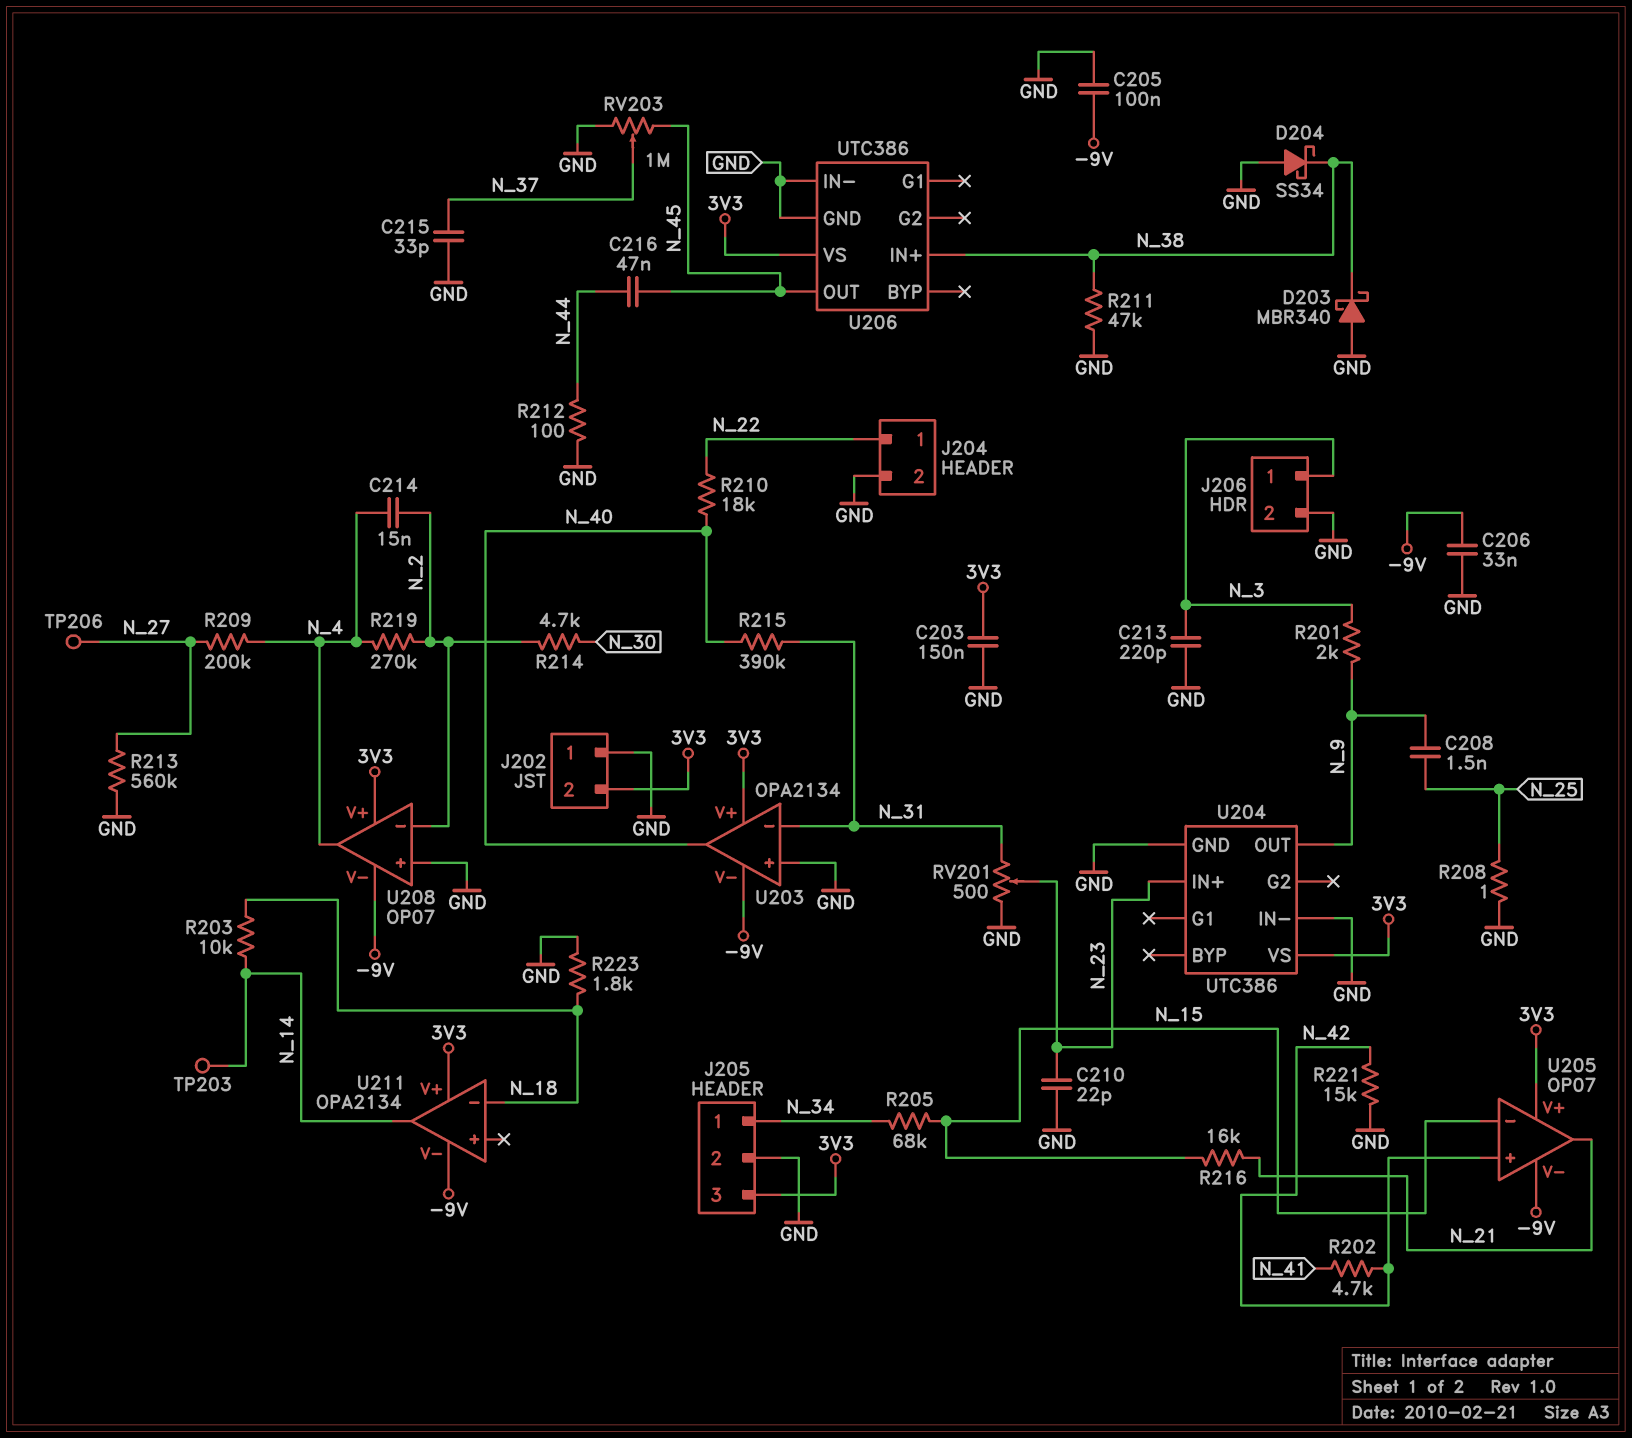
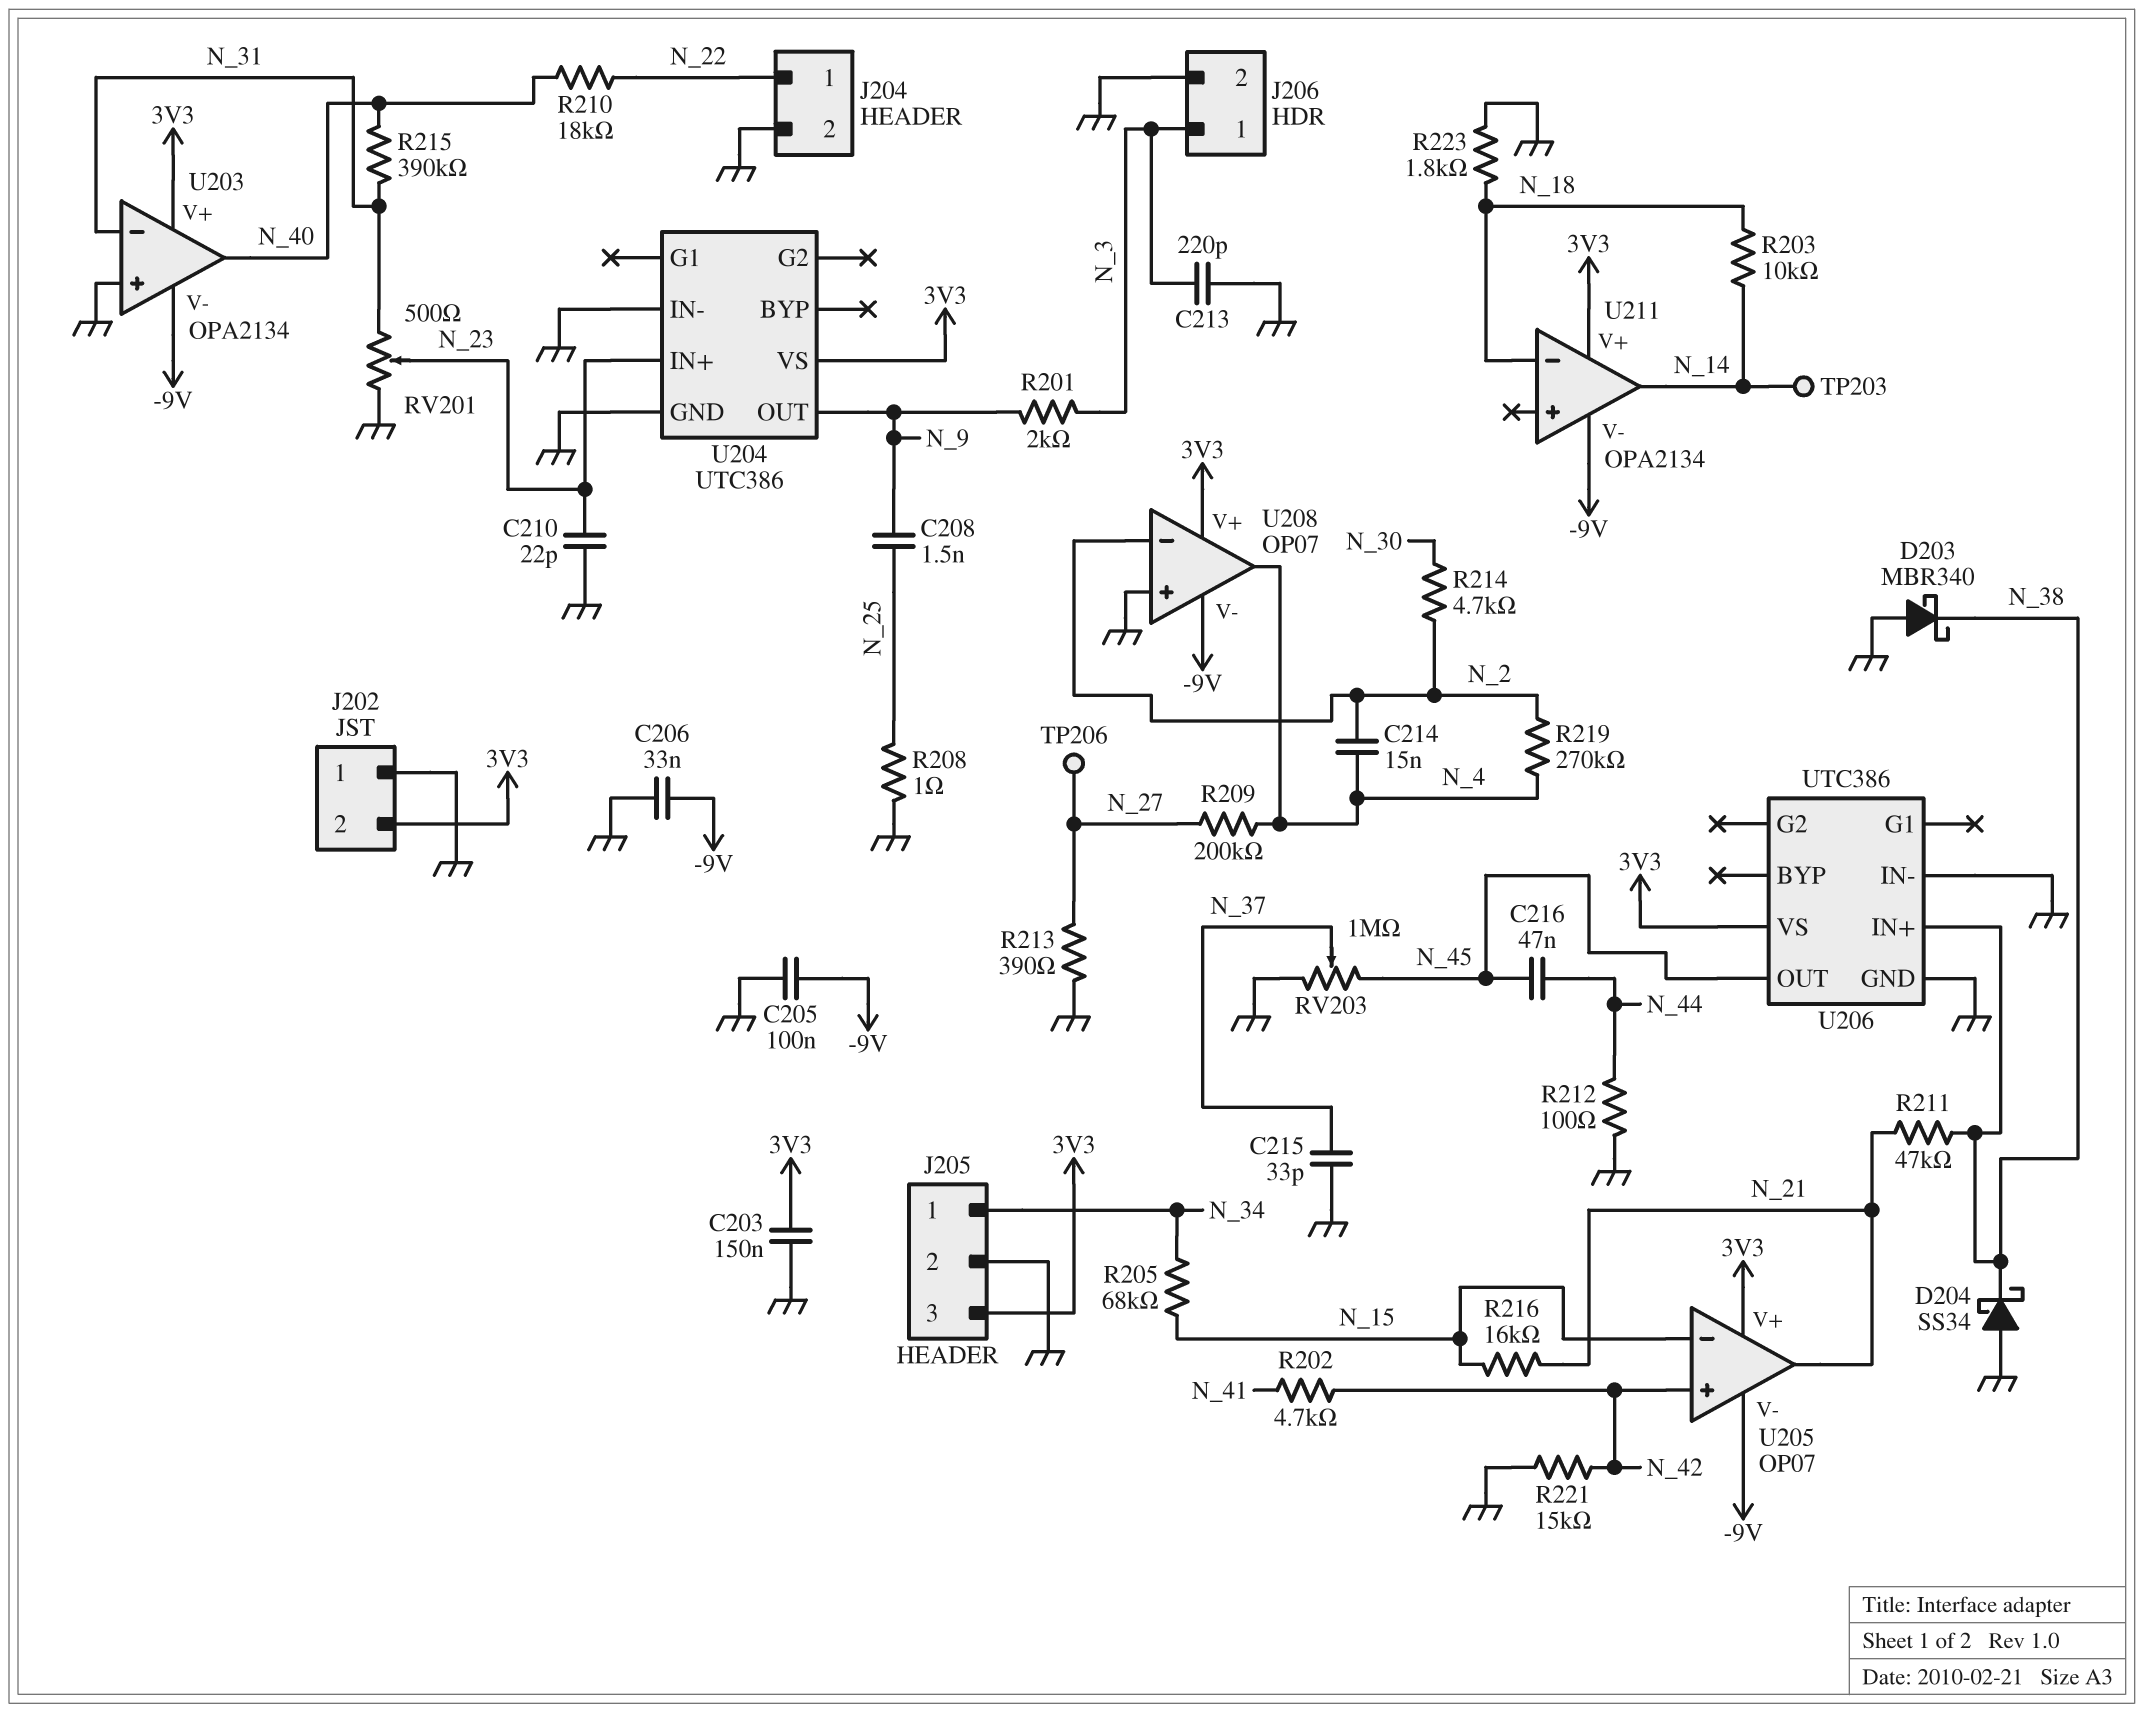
R211: 47k (GND, N_38) -> 47k (N_21, N_38)
R213: 560k (GND, N_27) -> 390 (GND, N_27)

